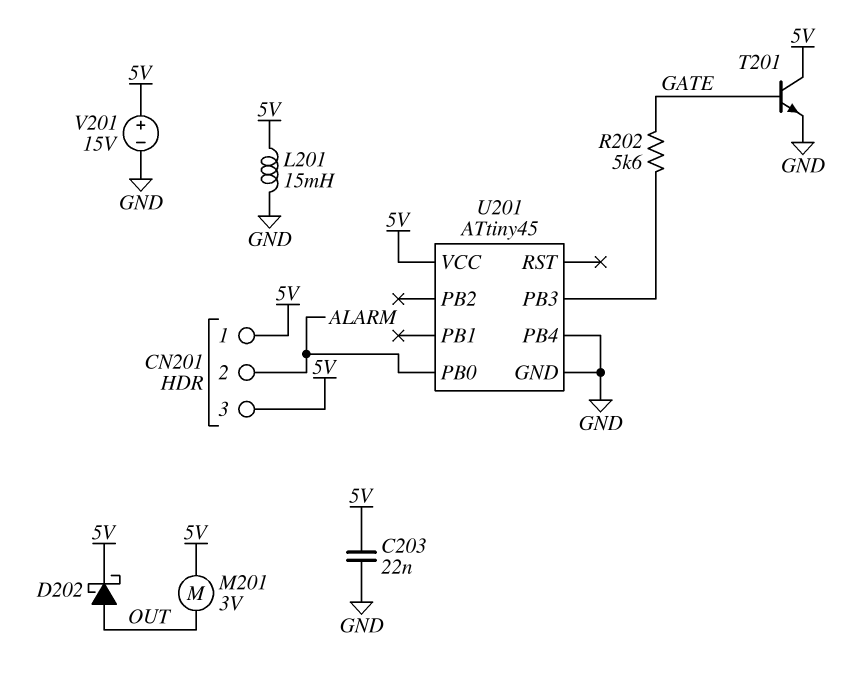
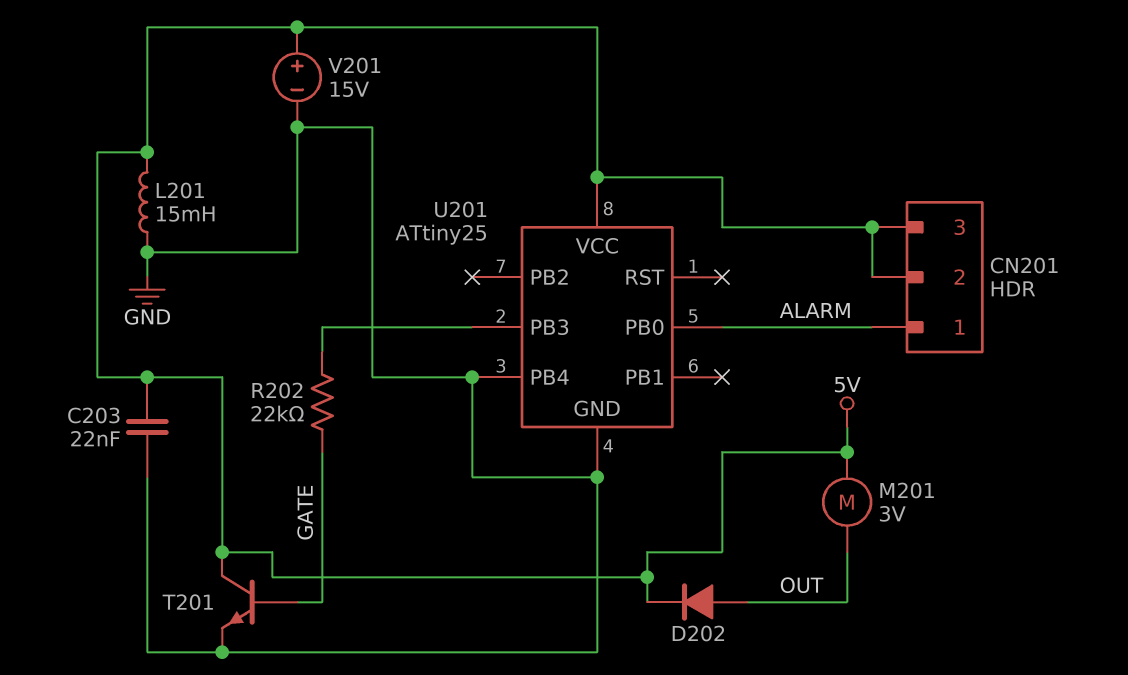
CN201 pin 1: 5V -> ALARM
CN201 pin 2: ALARM -> 5V
D202: schottky (A OUT, K 5V) -> diode (A OUT, K 5V)
R202: 5.6k (GATE, U201/PB3) -> 22k (GATE, U201/PB3)
U201: ATtiny45 -> ATtiny25

